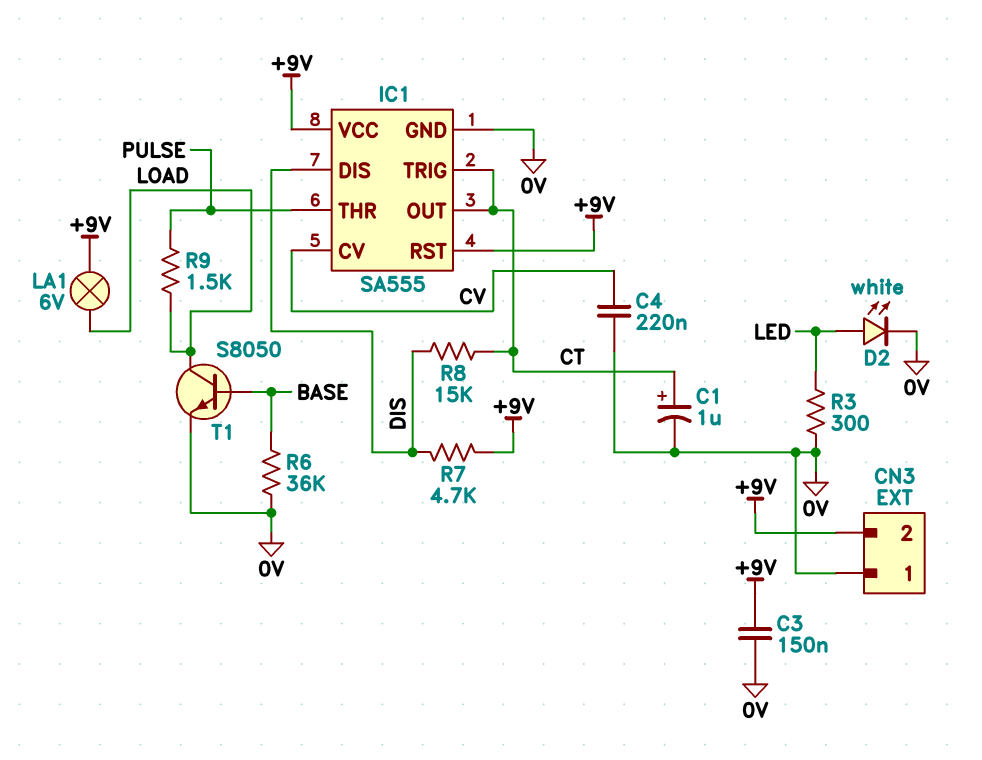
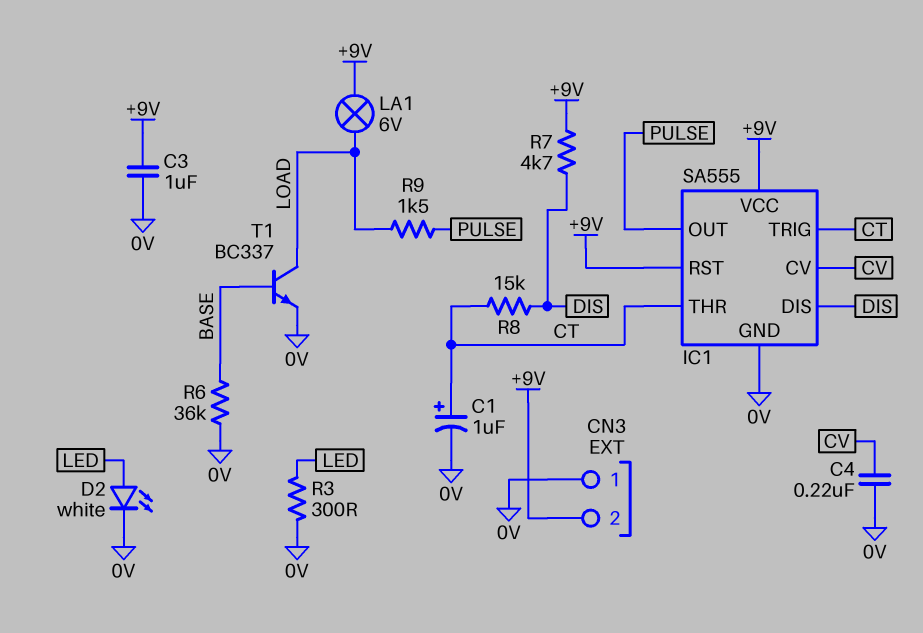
C3: 150nF (+9V, 0V) -> 1uF (+9V, 0V)
IC1 pin OUT: CT -> PULSE
IC1 pin THR: PULSE -> CT
T1: NPN S8050 (B BASE, C LOAD, E 0V) -> NPN BC337 (B BASE, C LOAD, E 0V)

